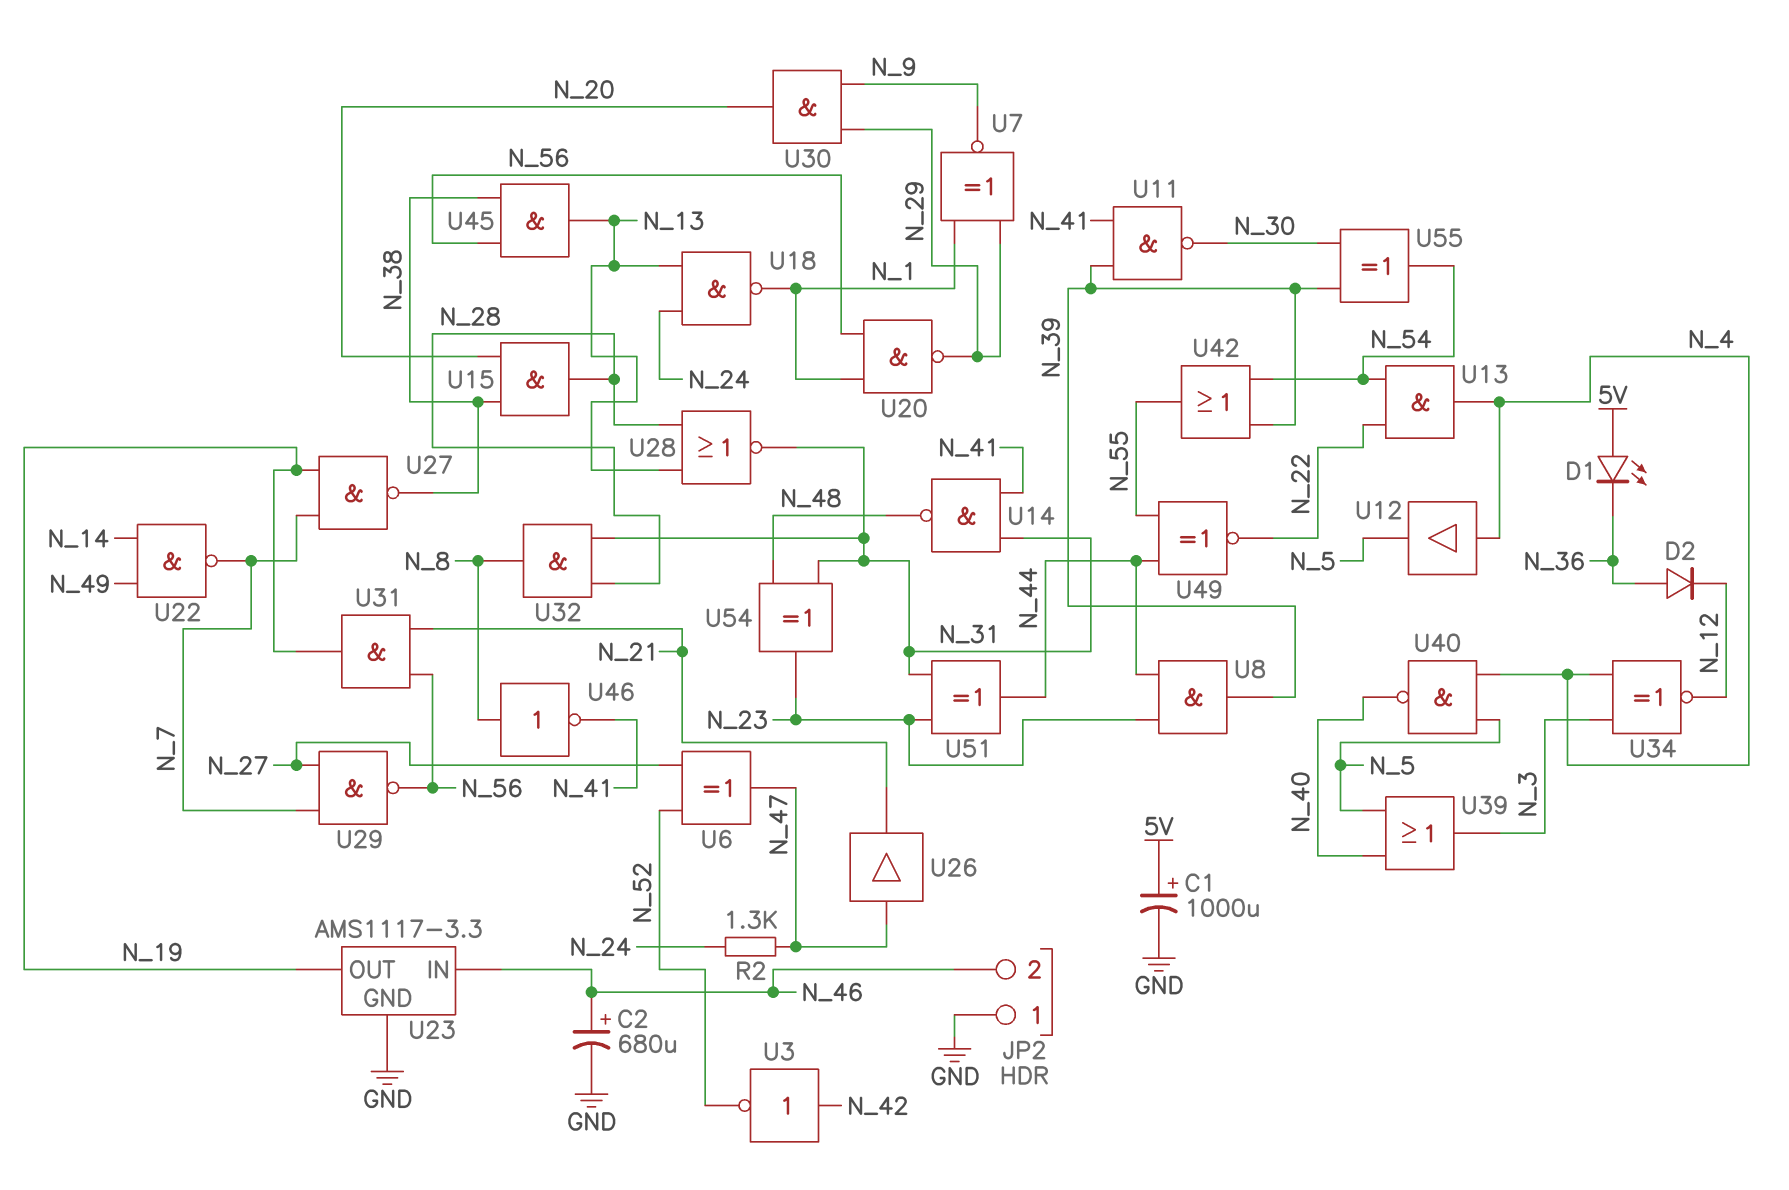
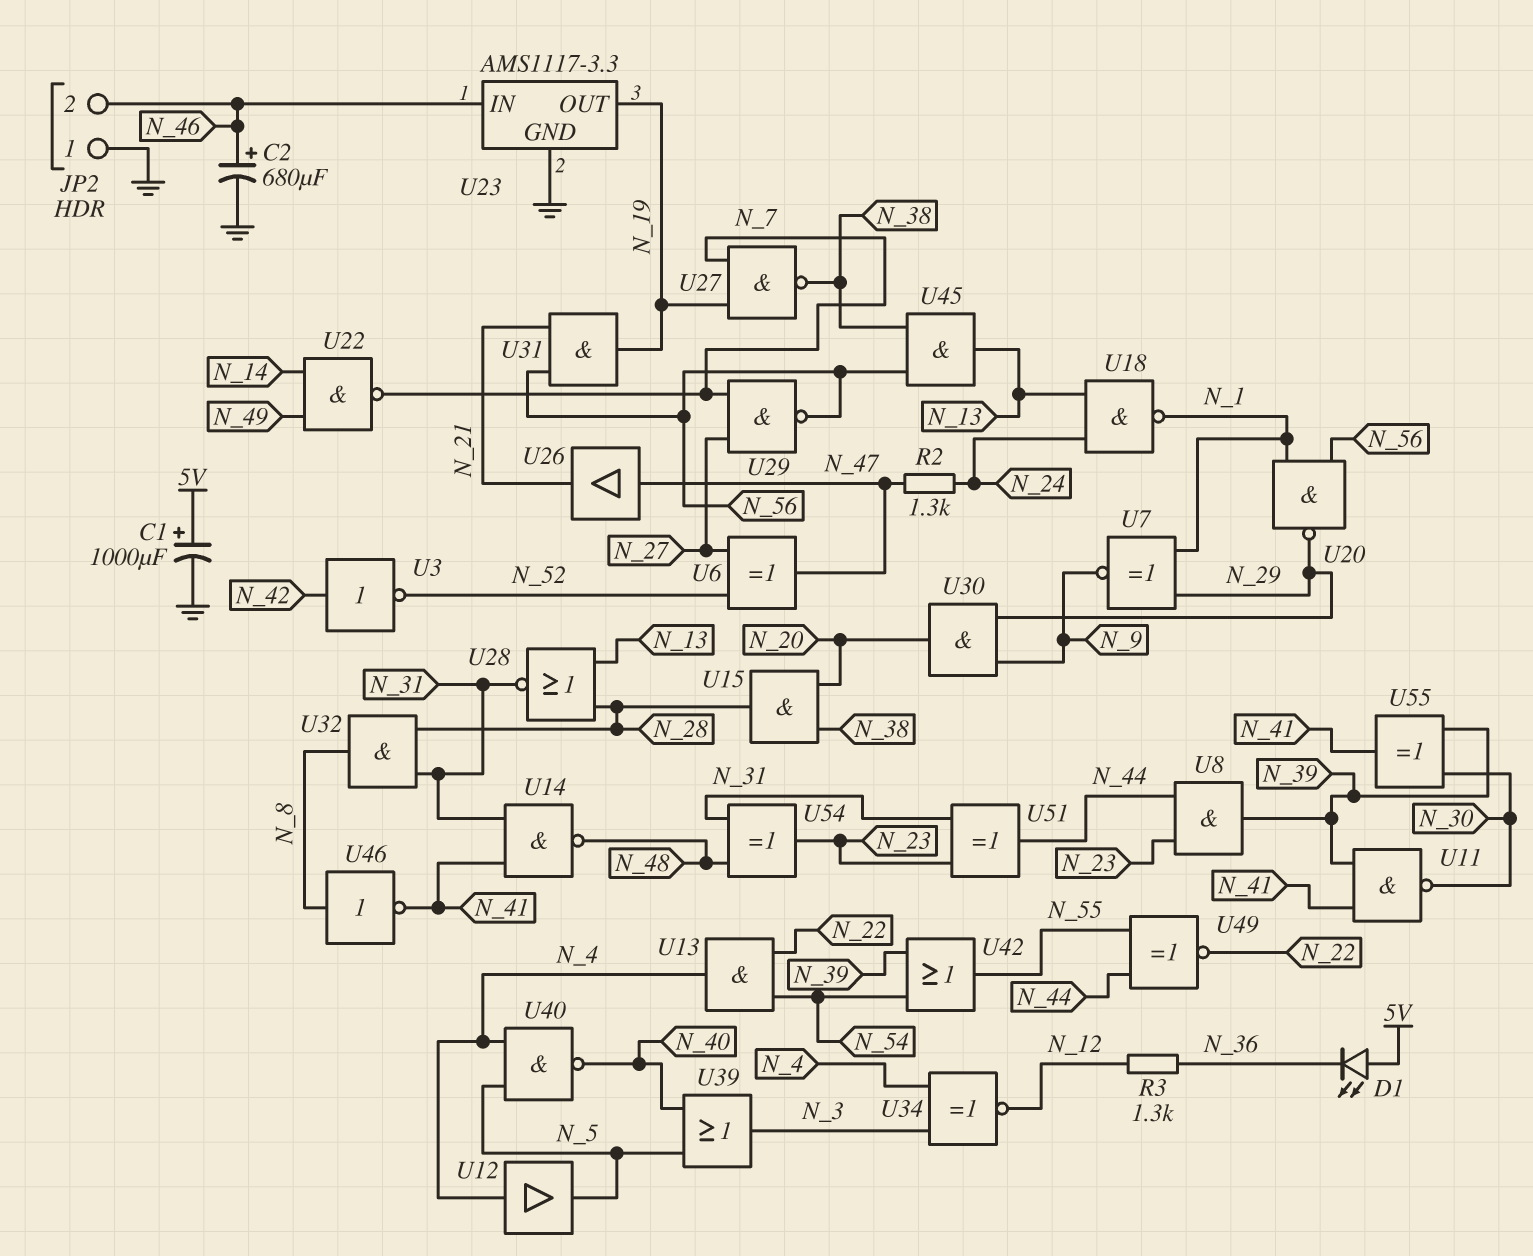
D2: diode (A N_36, K N_12) -> none
R3: none -> 1.3k (N_12, N_36)
U55: XOR (in N_30, in N_39, out N_54) -> XOR (in N_30, in N_39, out N_41)

